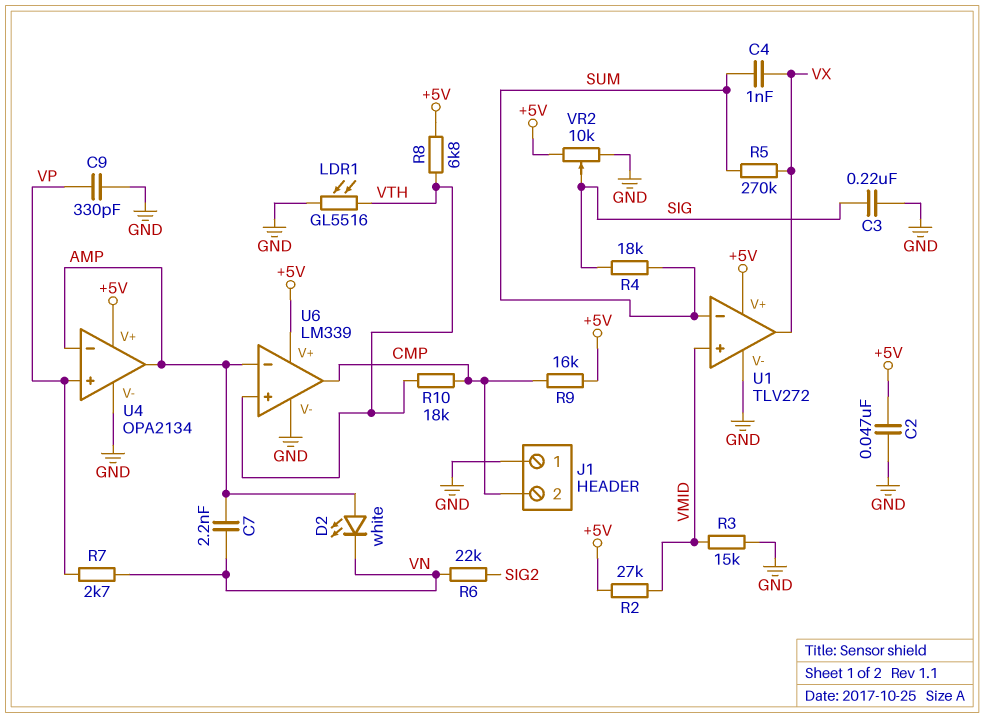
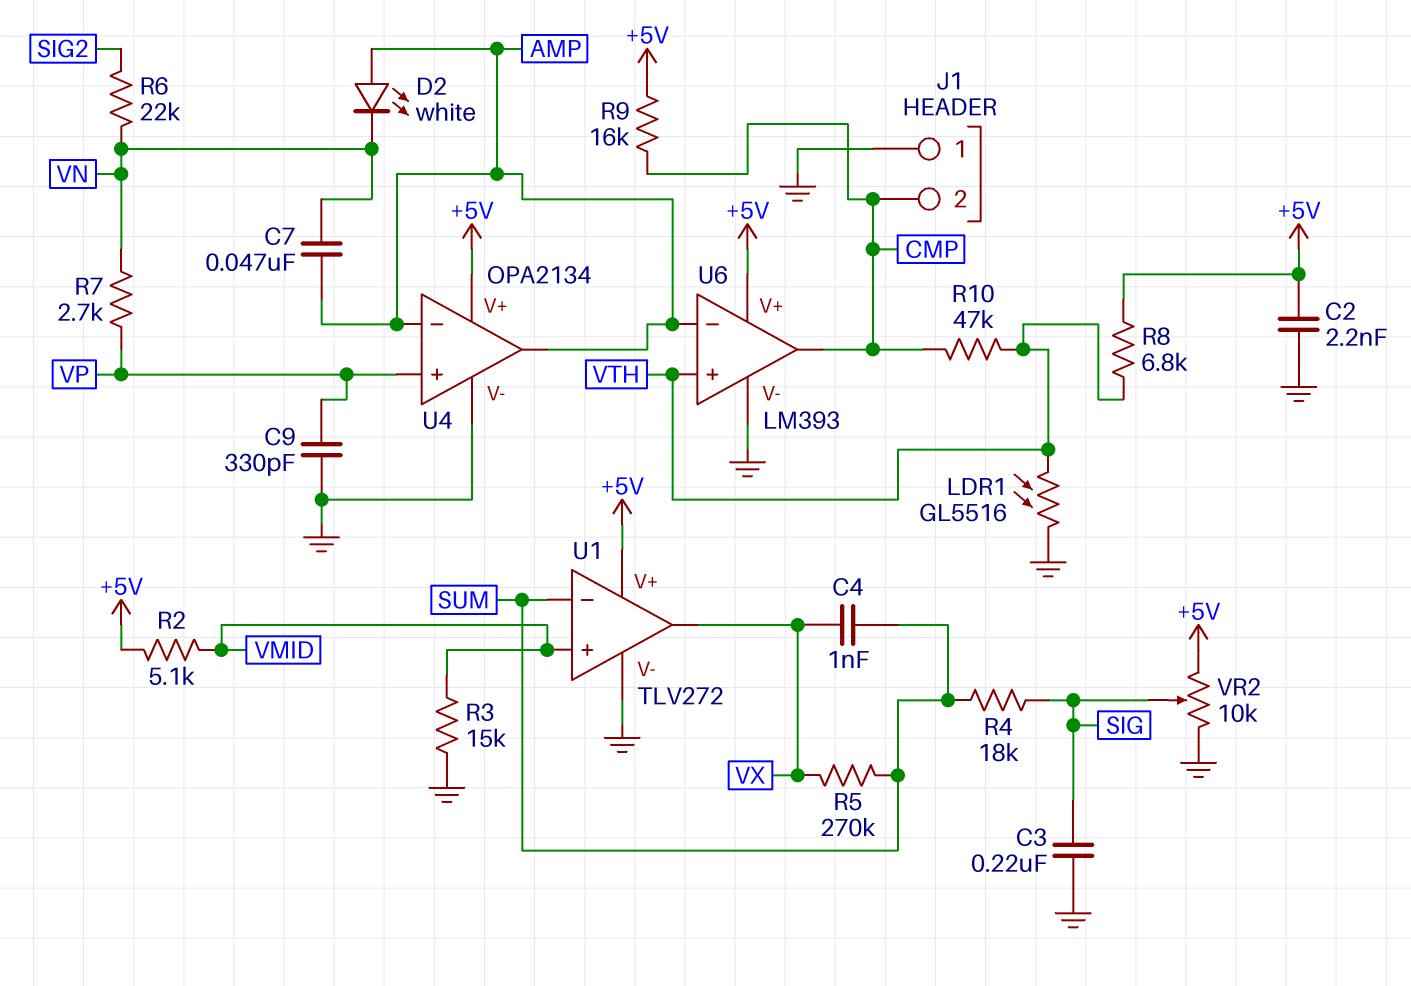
C2: 47nF (+5V, GND) -> 2.2nF (+5V, GND)
C7: 2.2nF (AMP, VN) -> 47nF (AMP, VN)
R2: 27k (+5V, VMID) -> 5.1k (+5V, VMID)
R10: 18k (CMP, VTH) -> 47k (CMP, VTH)
U6: LM339 -> LM393

